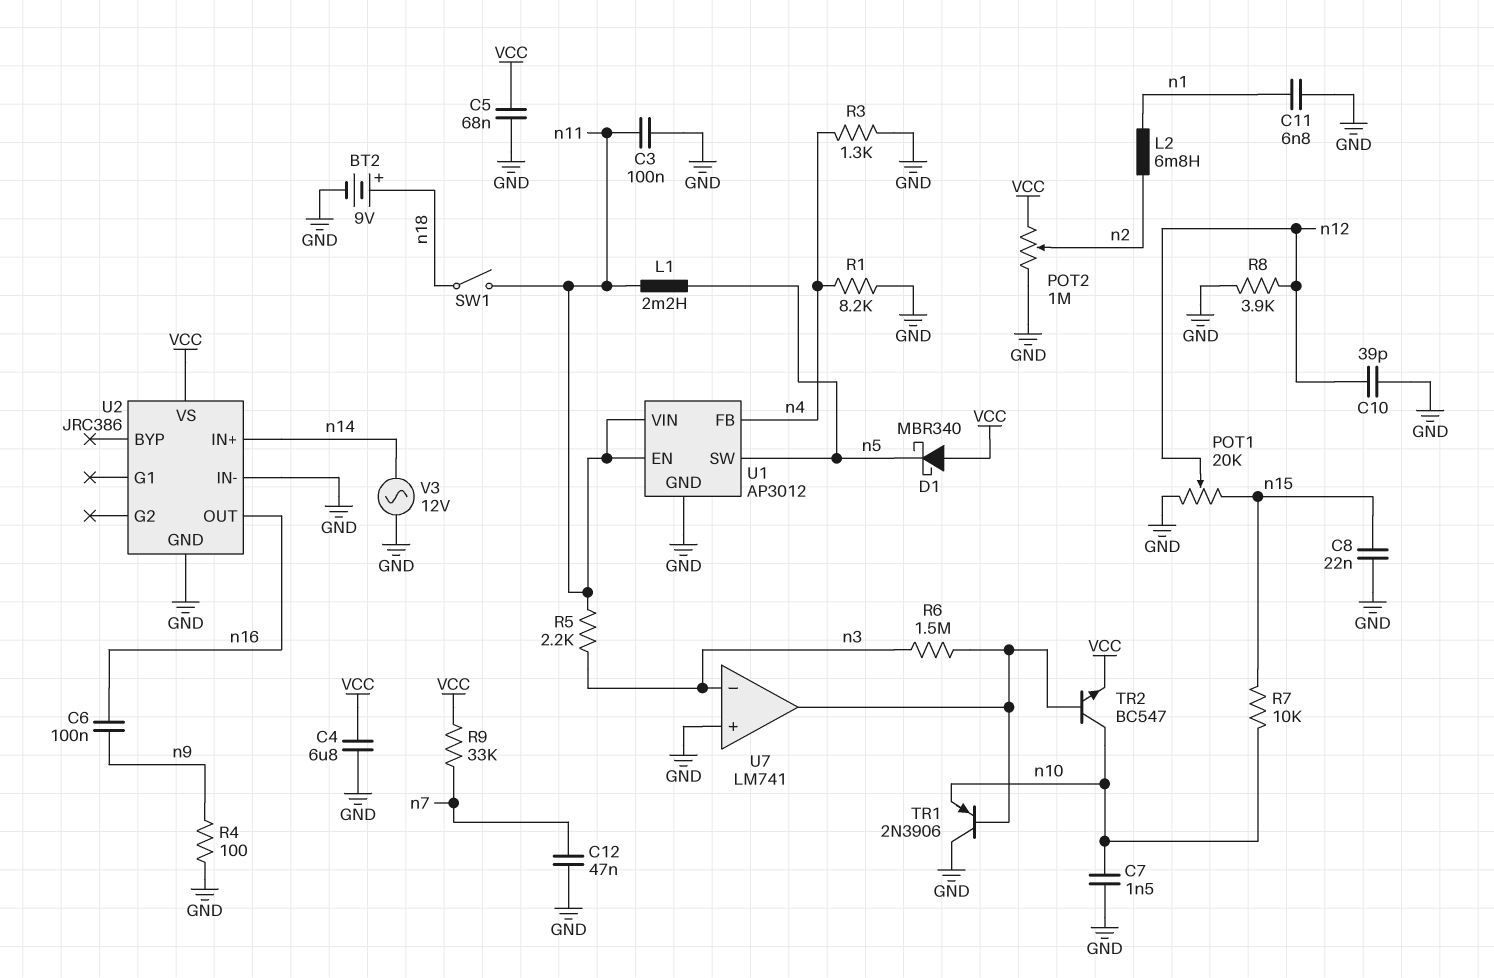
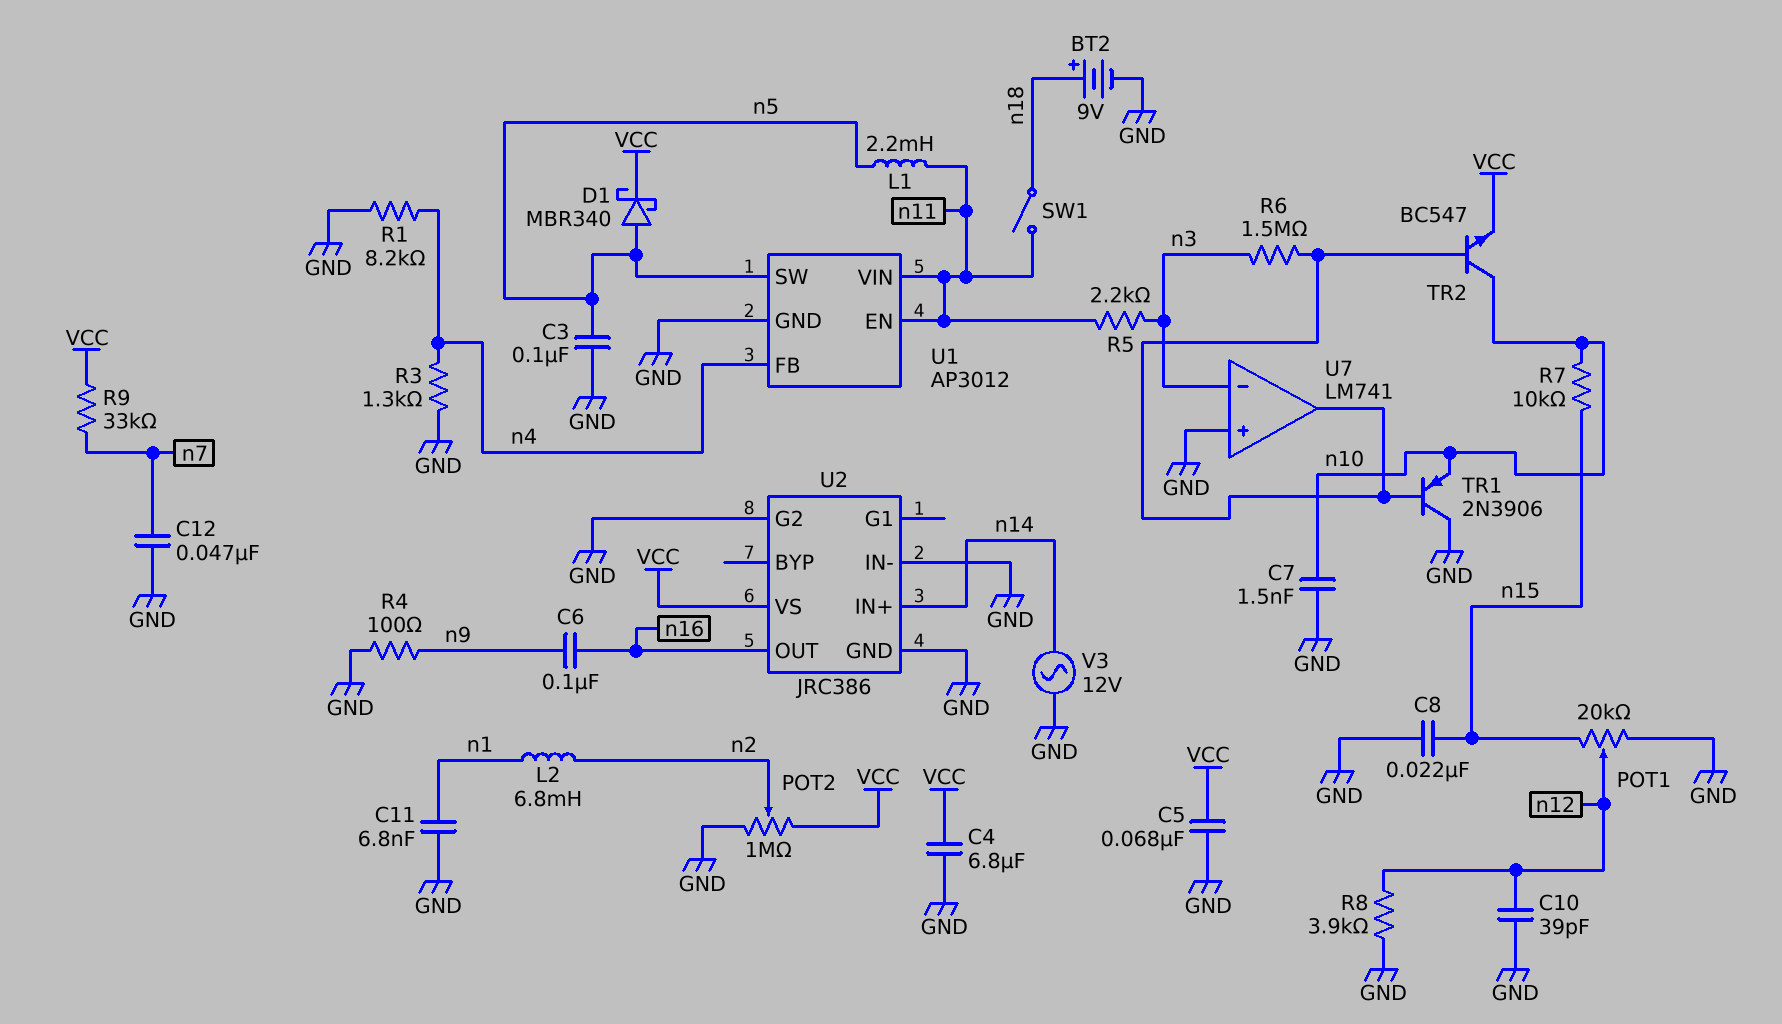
C3: 100nF (GND, n11) -> 100nF (GND, n5)
D1: schottky MBR340 (A VCC, K n5) -> schottky MBR340 (A n5, K VCC)
U2 pin G2: none -> GND

